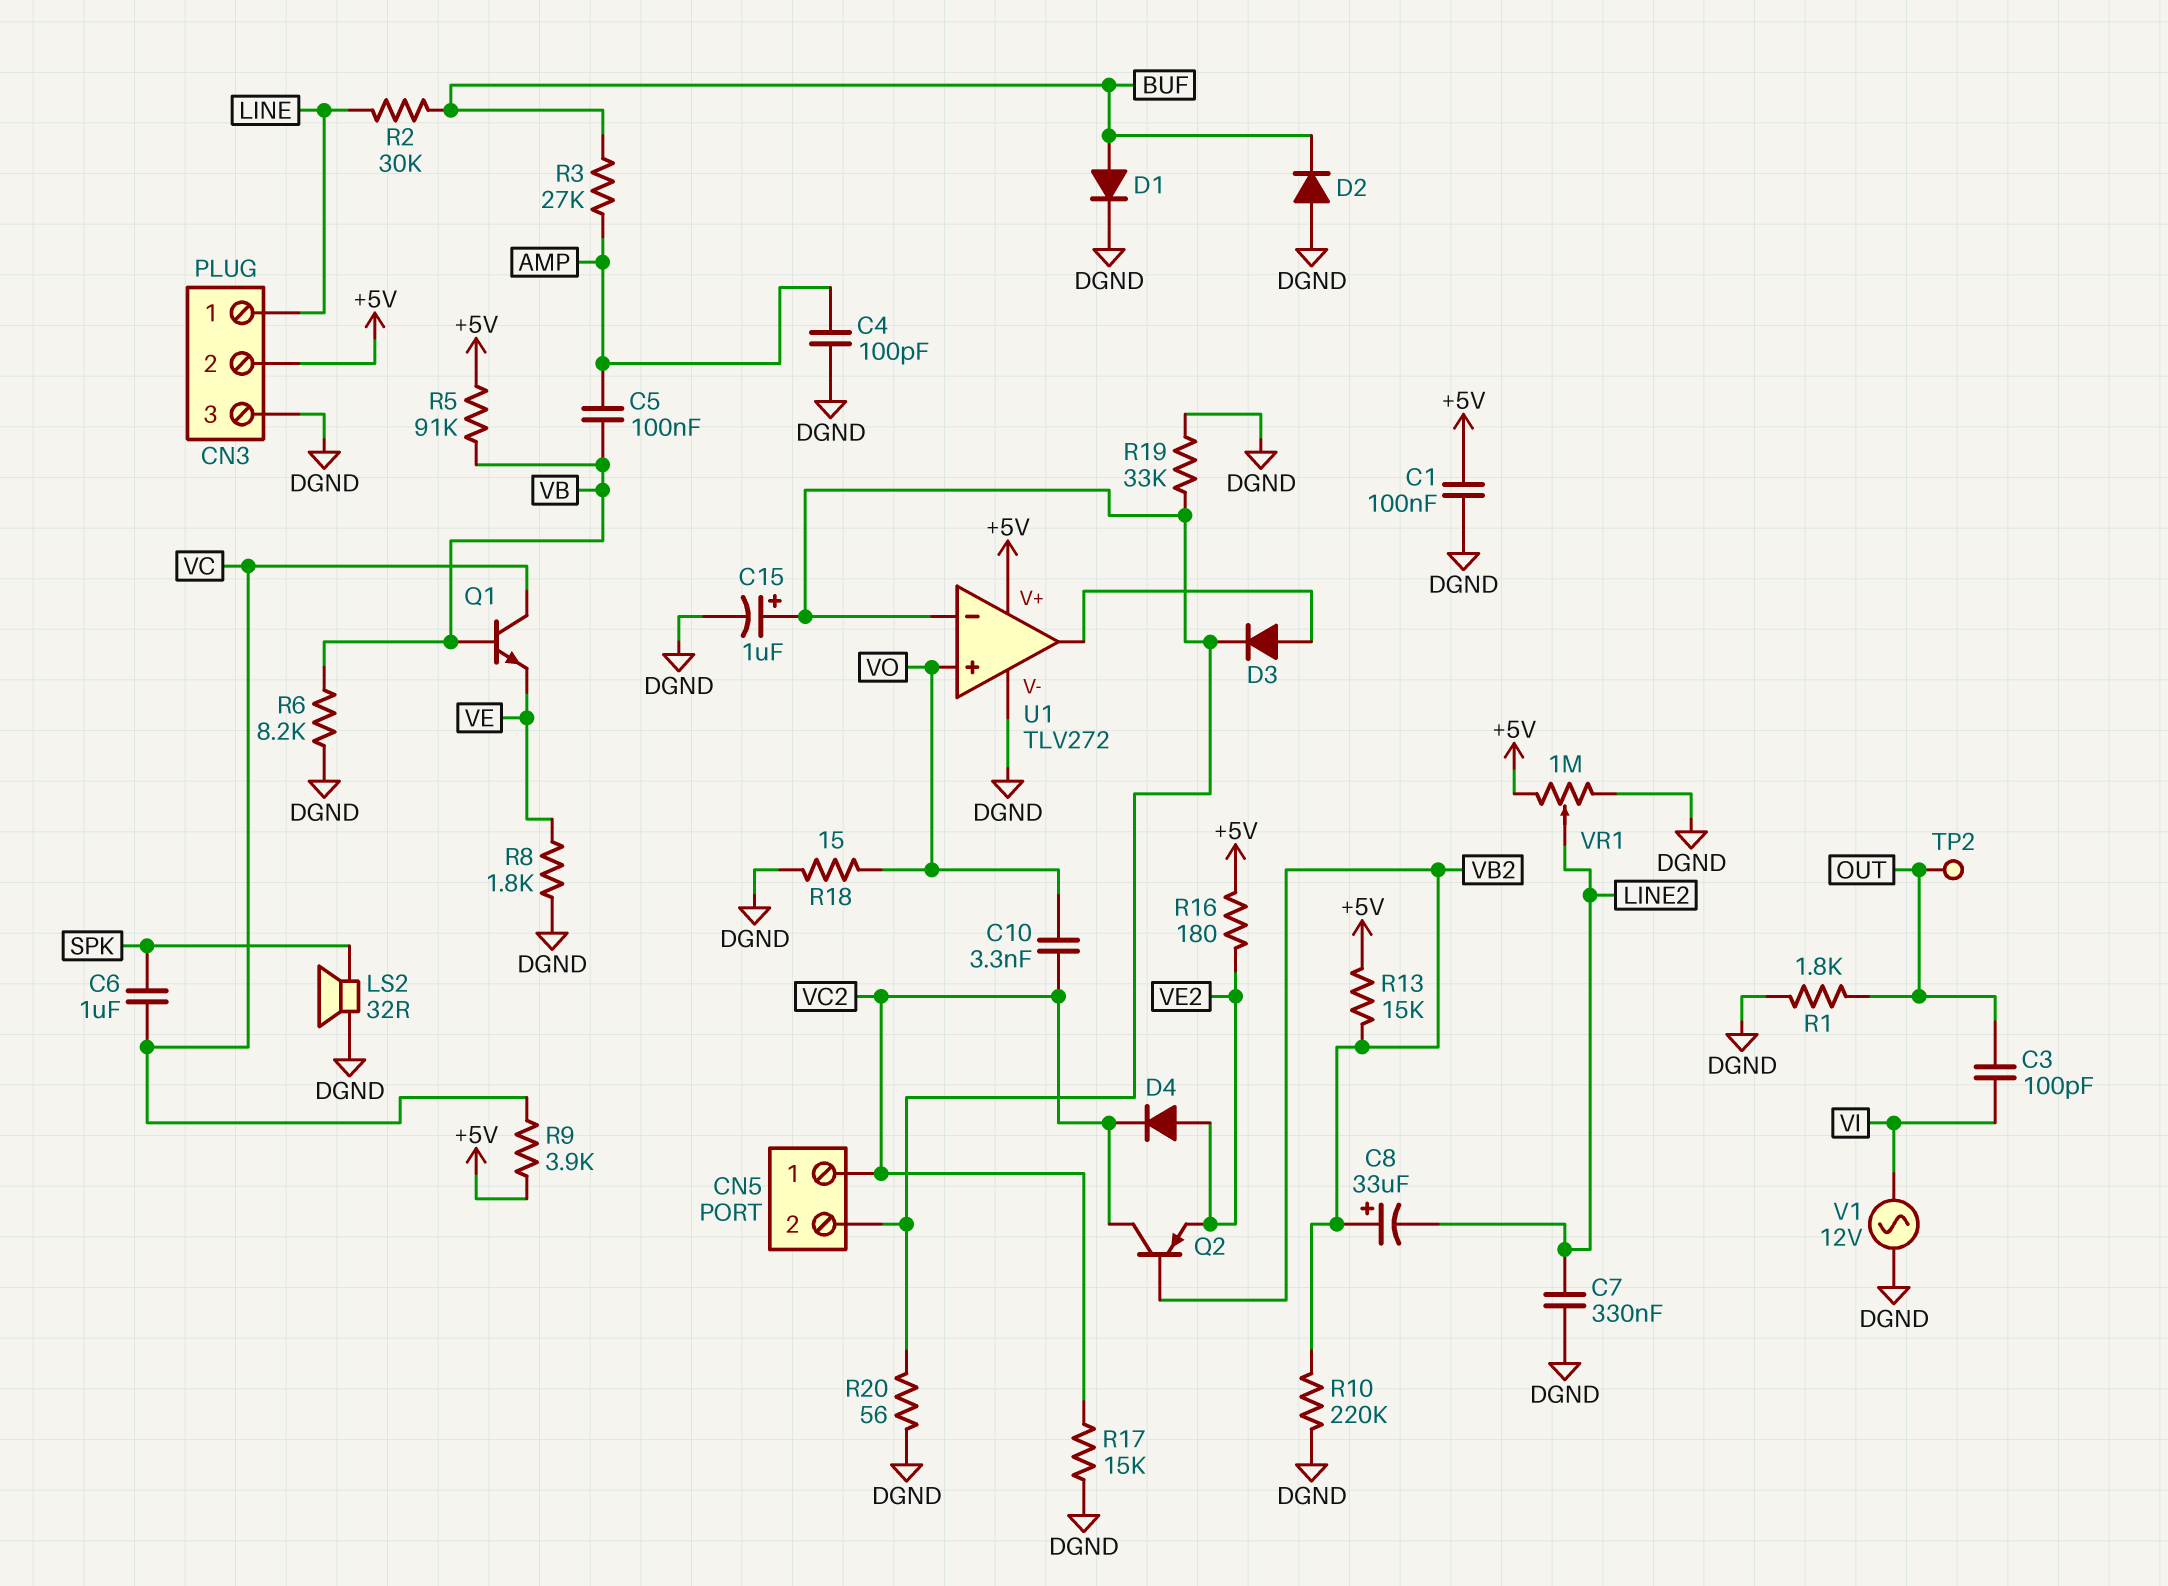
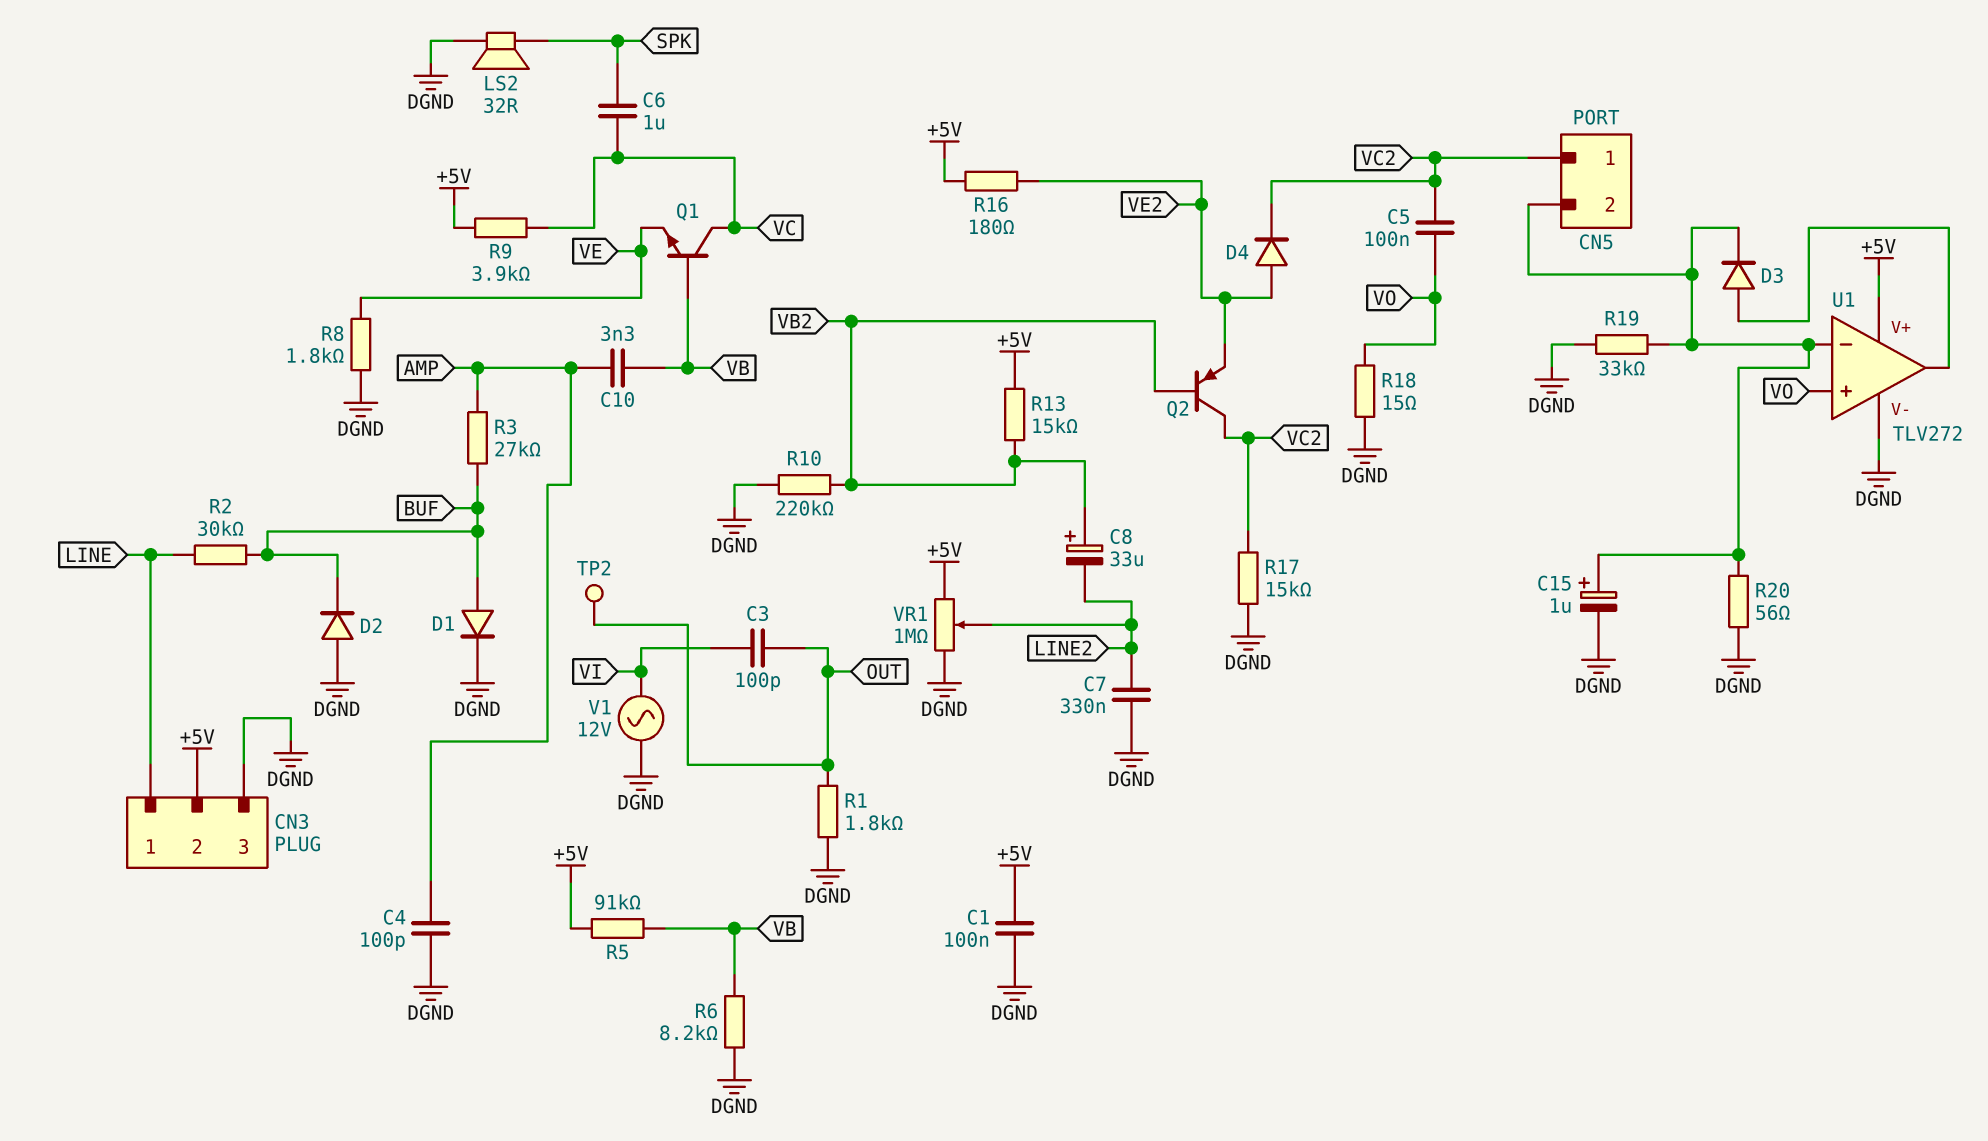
C5: 100nF (AMP, VB) -> 100nF (VC2, VO)
C10: 3.3nF (VC2, VO) -> 3.3nF (AMP, VB)

